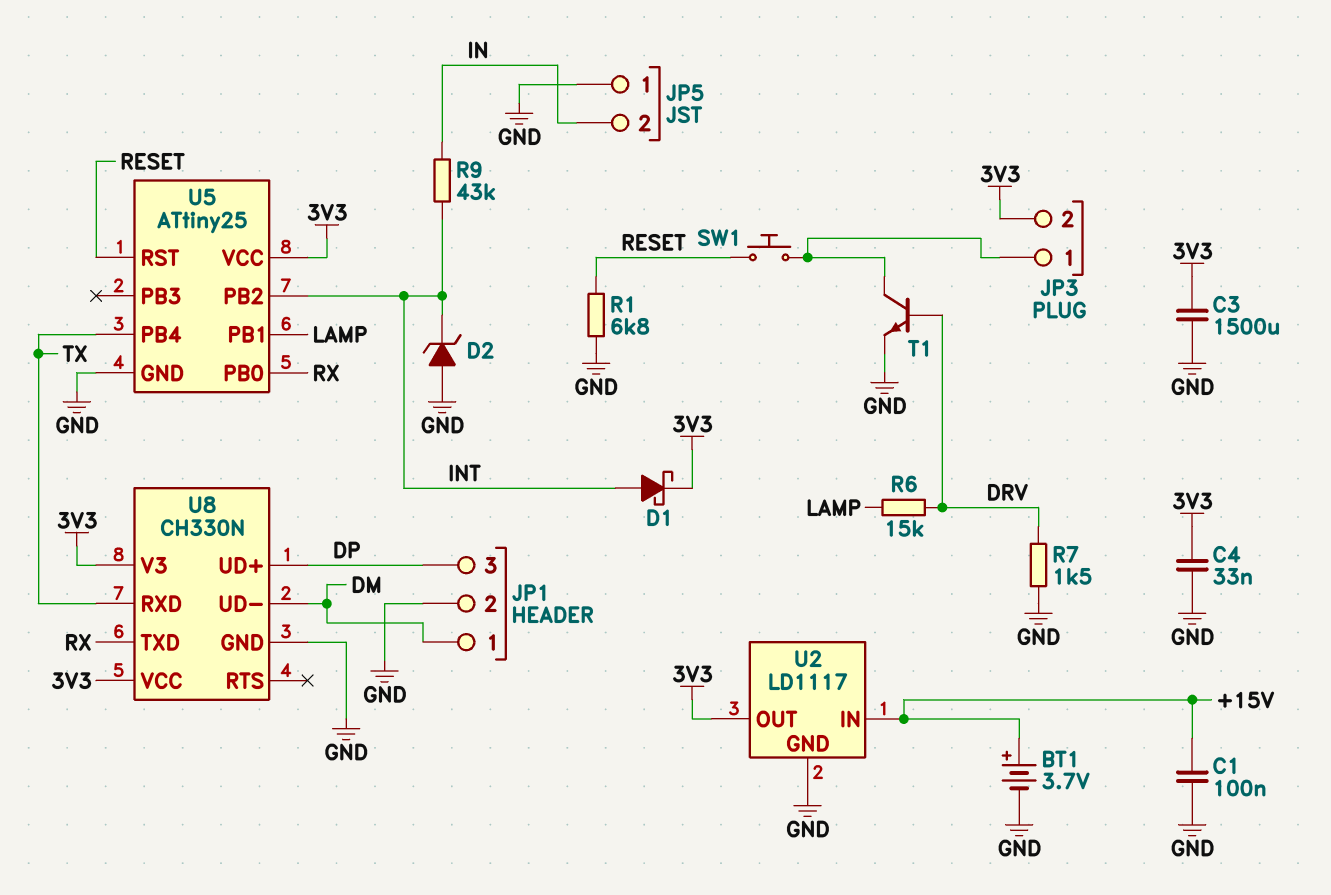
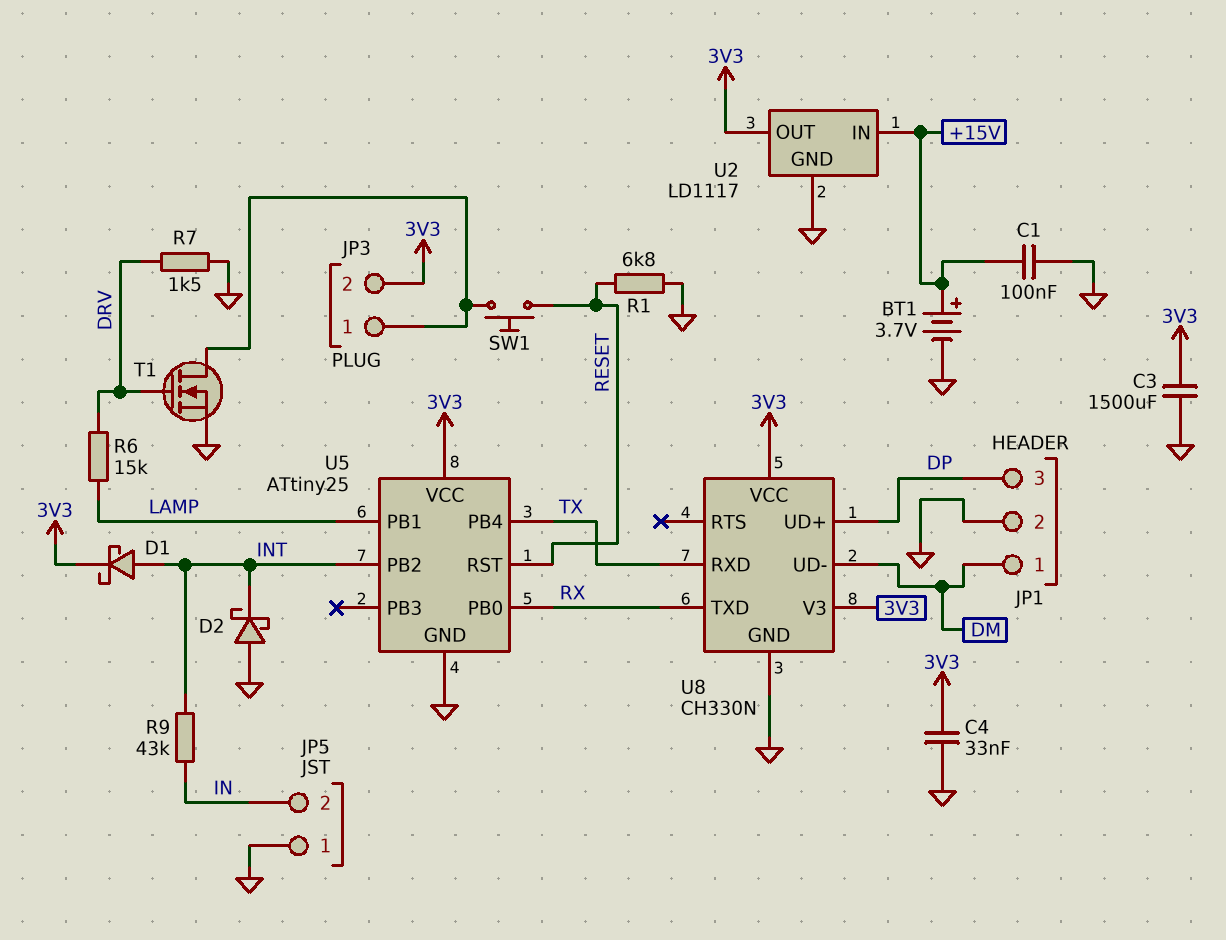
D2: zener (A GND, K INT) -> schottky (A GND, K INT)
T1: NPN (B DRV, C JP3/1, E GND) -> NMOS (G DRV, D JP3/1, S GND)

